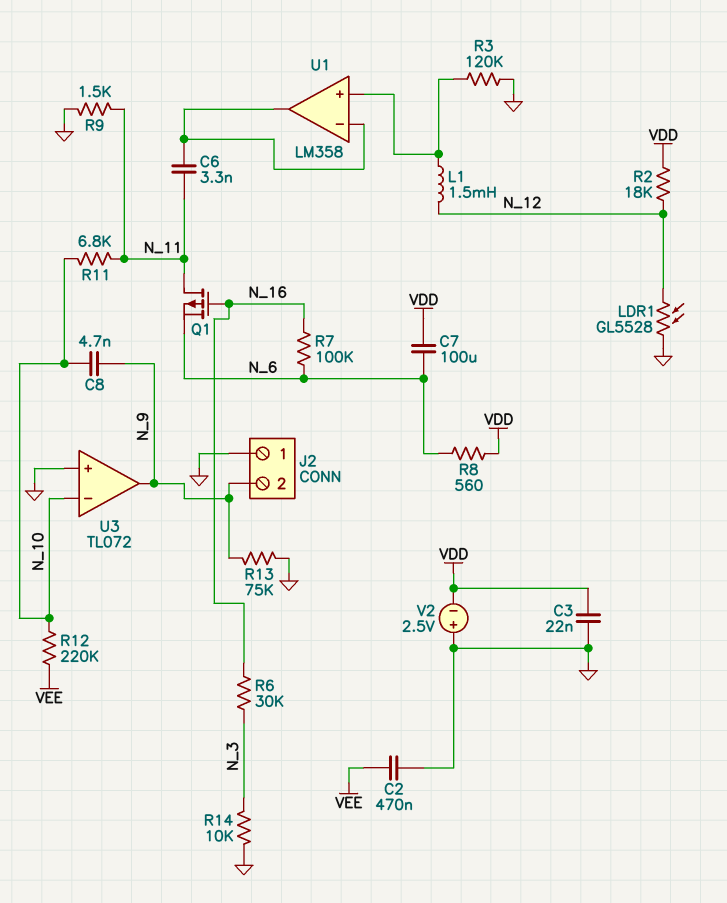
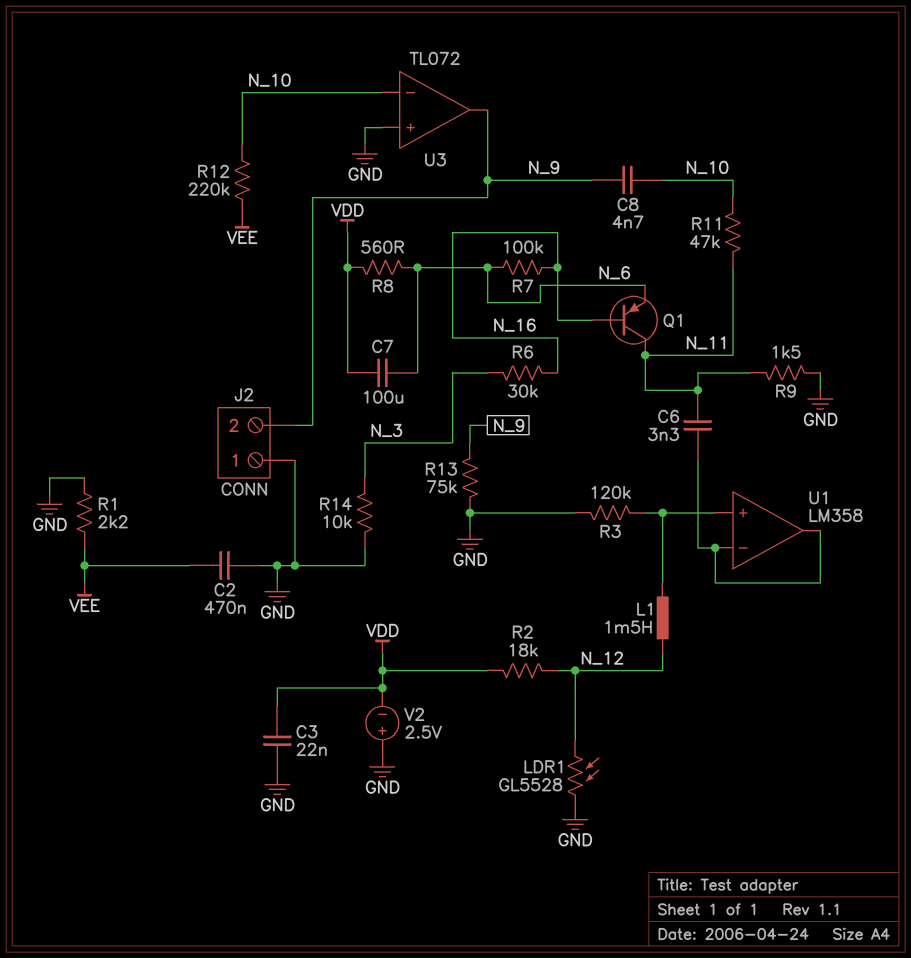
Q1: PMOS (G N_16, D N_11, S N_6) -> PNP (B N_16, C N_11, E N_6)
R1: none -> 2.2k (GND, VEE)
R11: 6.8k (N_10, N_11) -> 47k (N_10, N_11)

